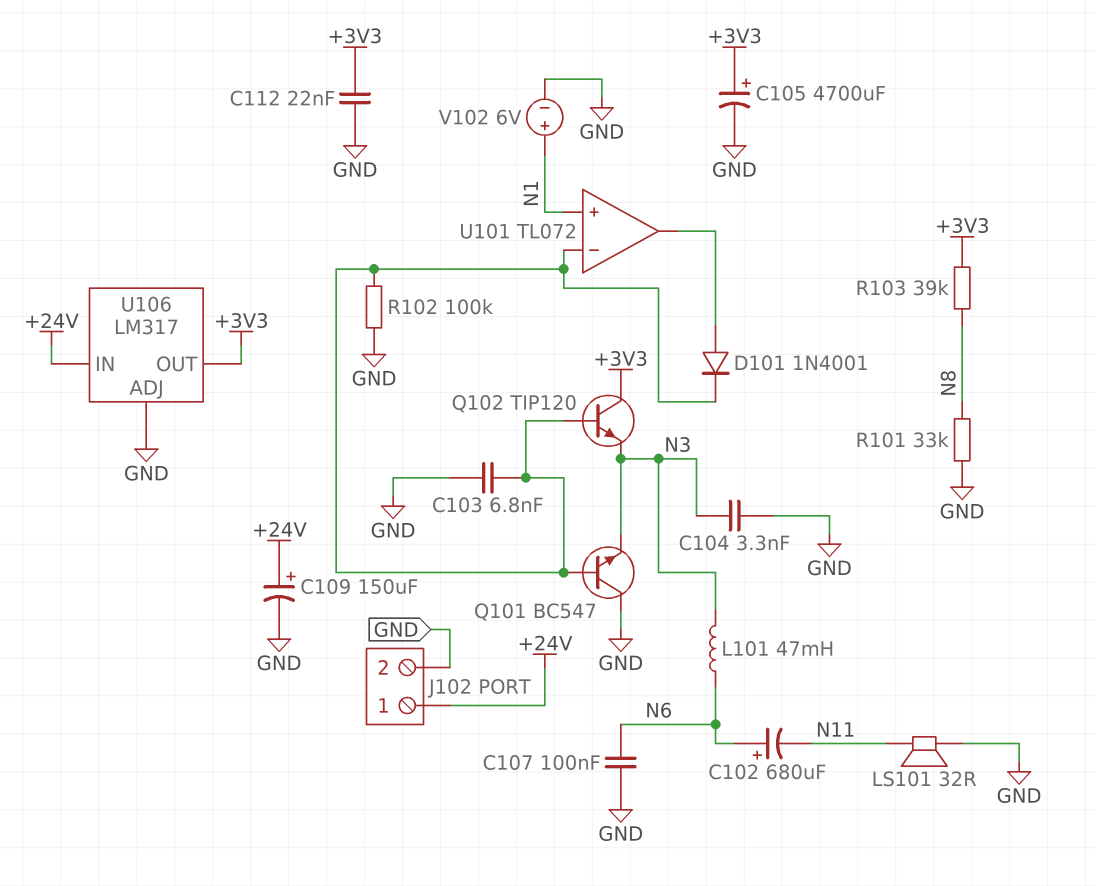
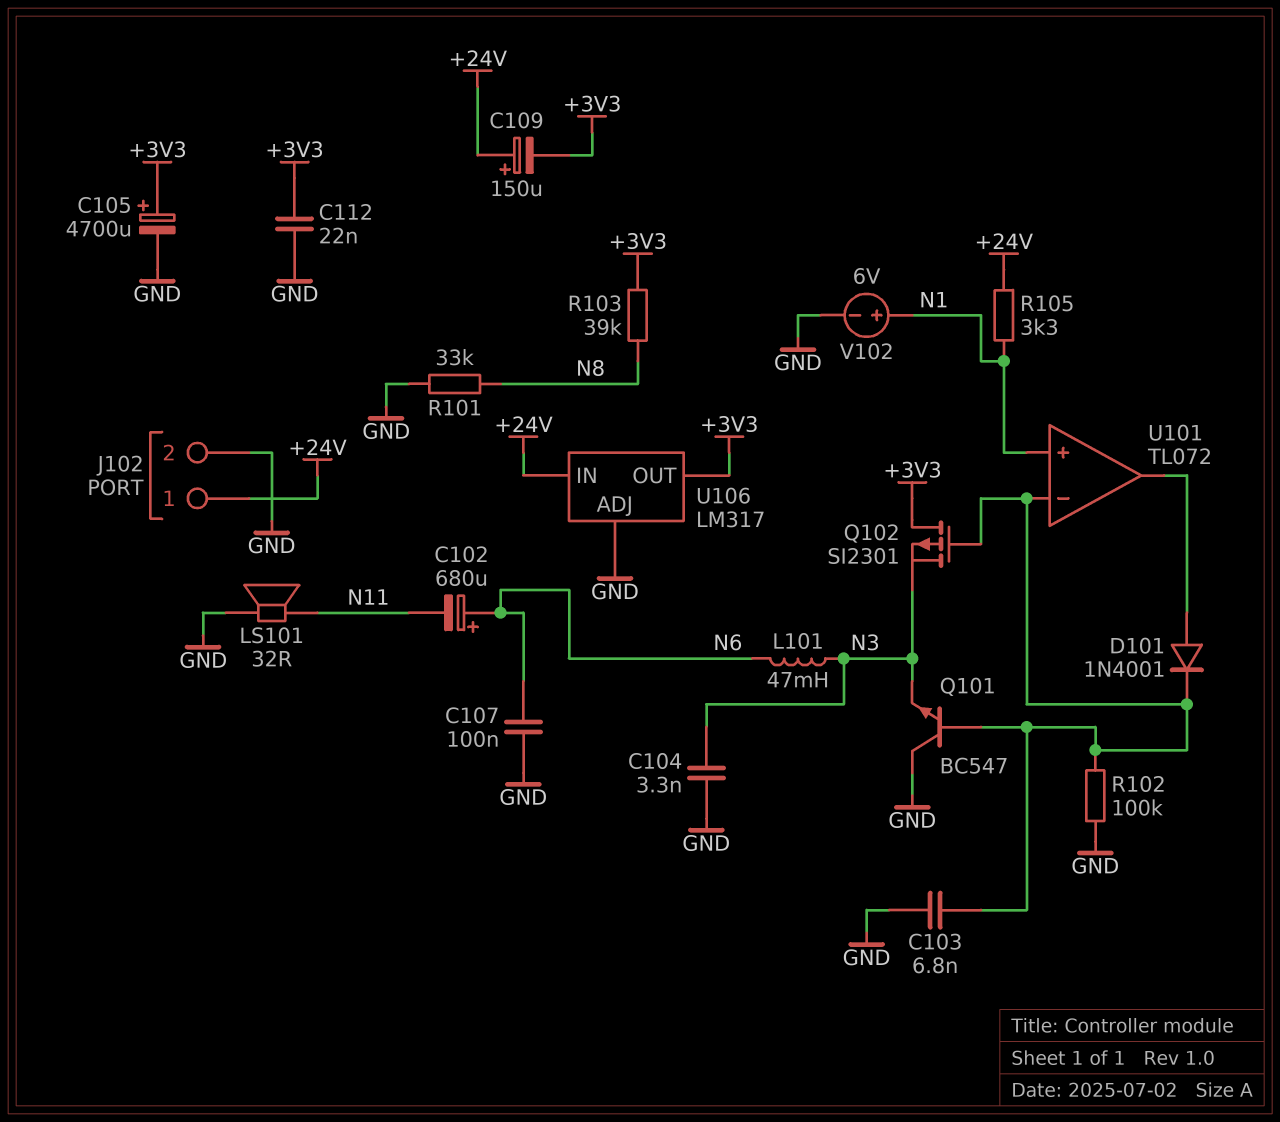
C109: 150uF (plus +24V, minus GND) -> 150uF (plus +24V, minus +3V3)
Q102: NPN TIP120 (B U101/in-, C +3V3, E N3) -> PMOS SI2301 (G U101/in-, D +3V3, S N3)
R105: none -> 3.3k (+24V, N1)

